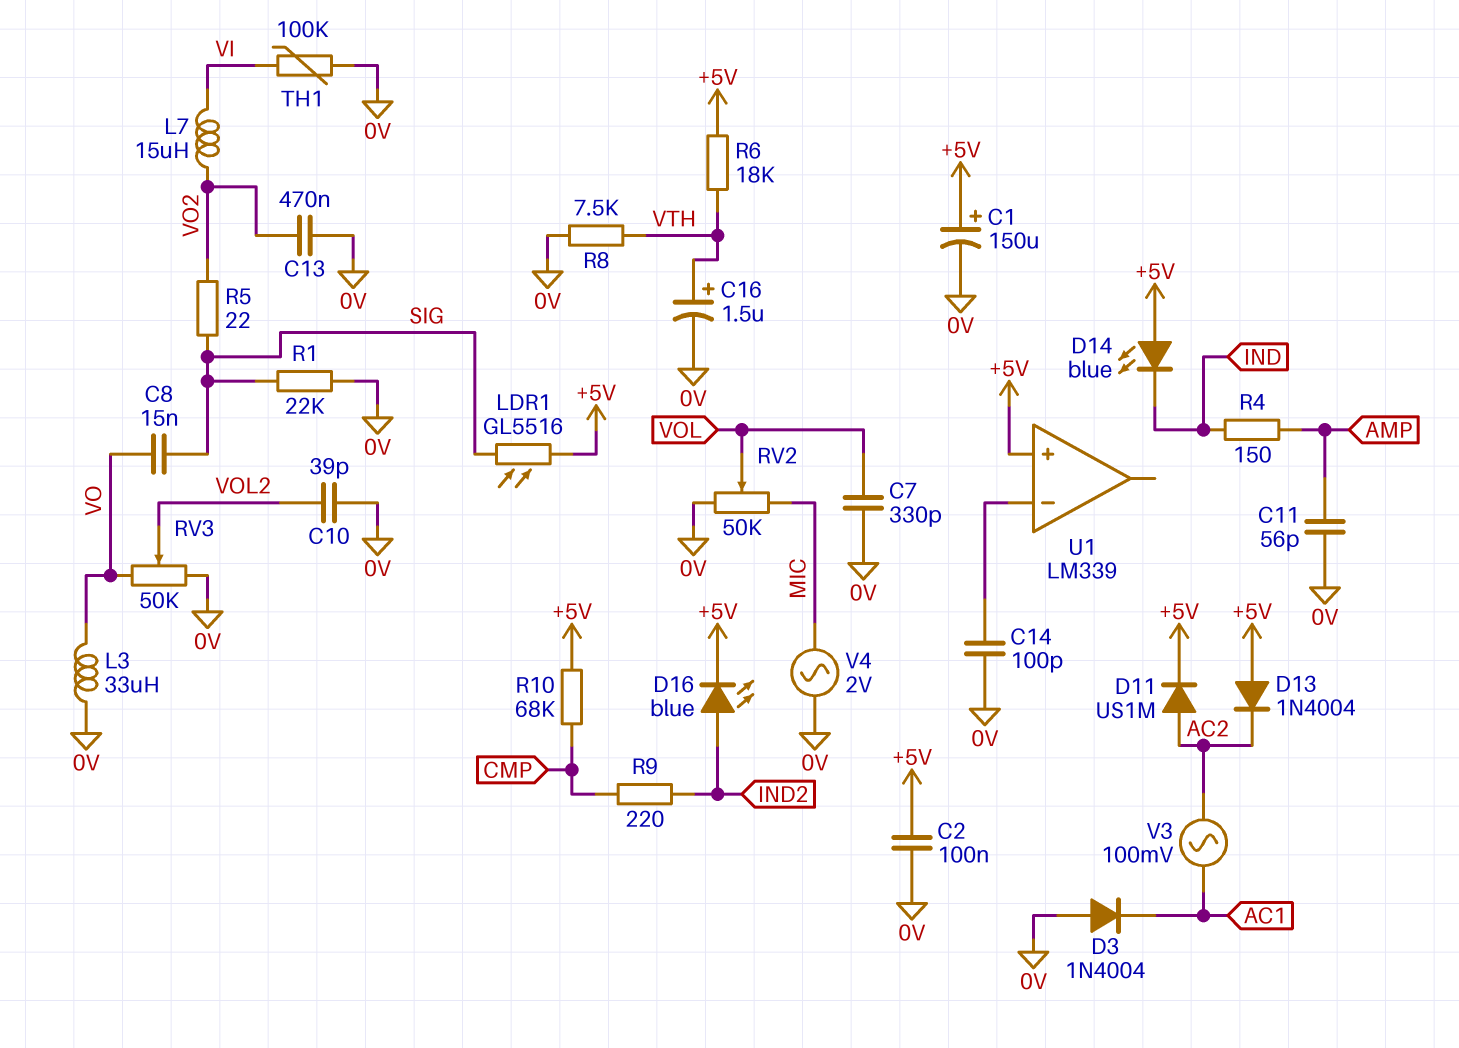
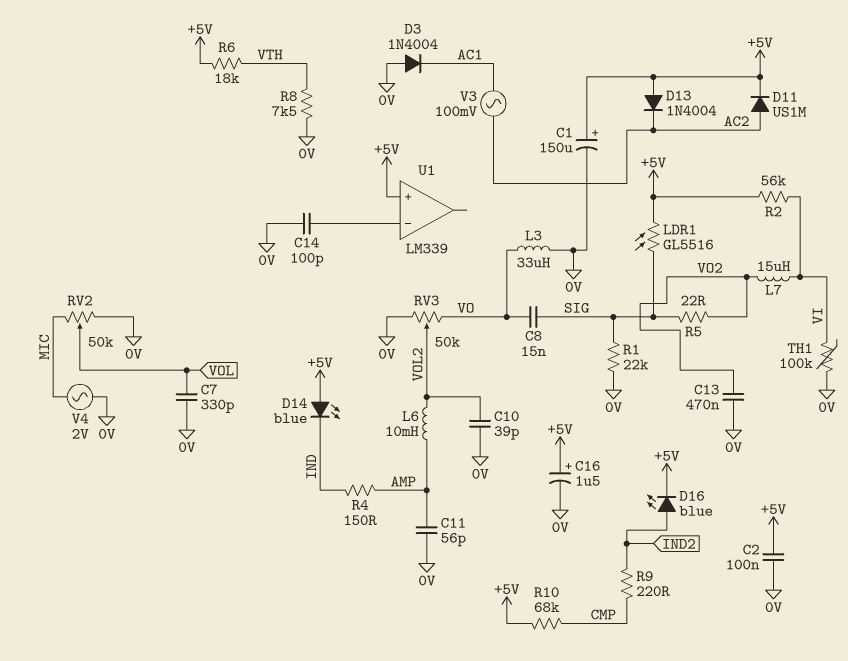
C16: 1.5uF (plus VTH, minus 0V) -> 1.5uF (plus +5V, minus 0V)
L6: none -> 10mH (AMP, VOL2)
R2: none -> 56k (+5V, VI)

